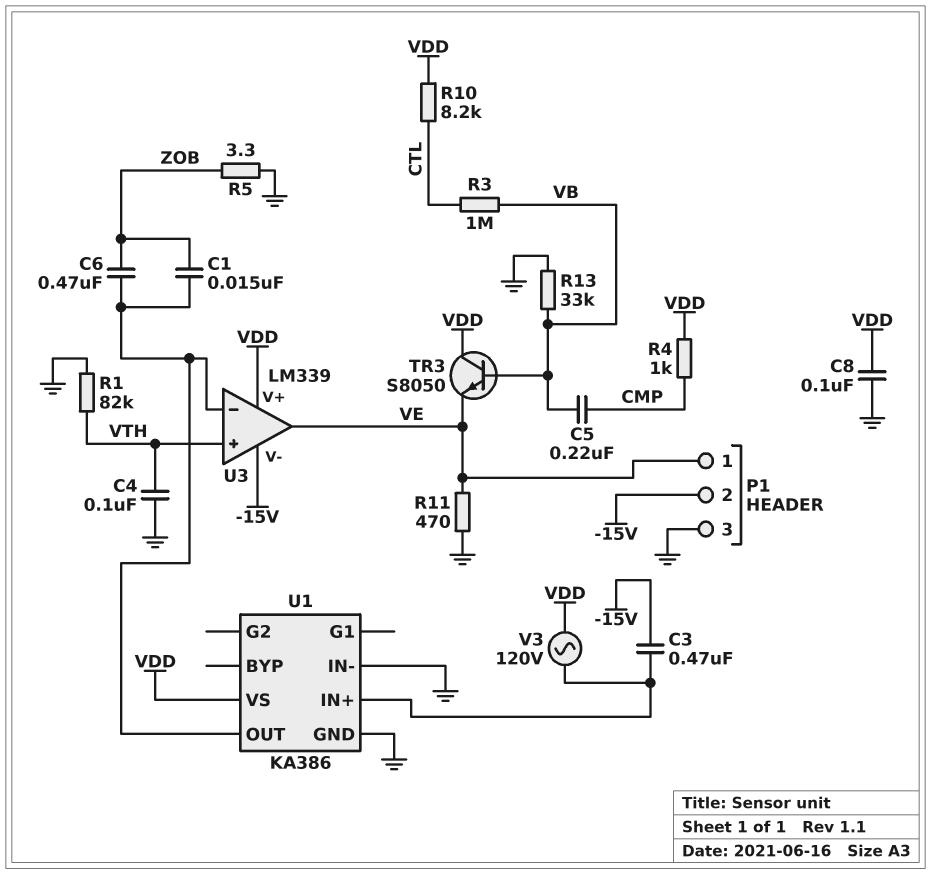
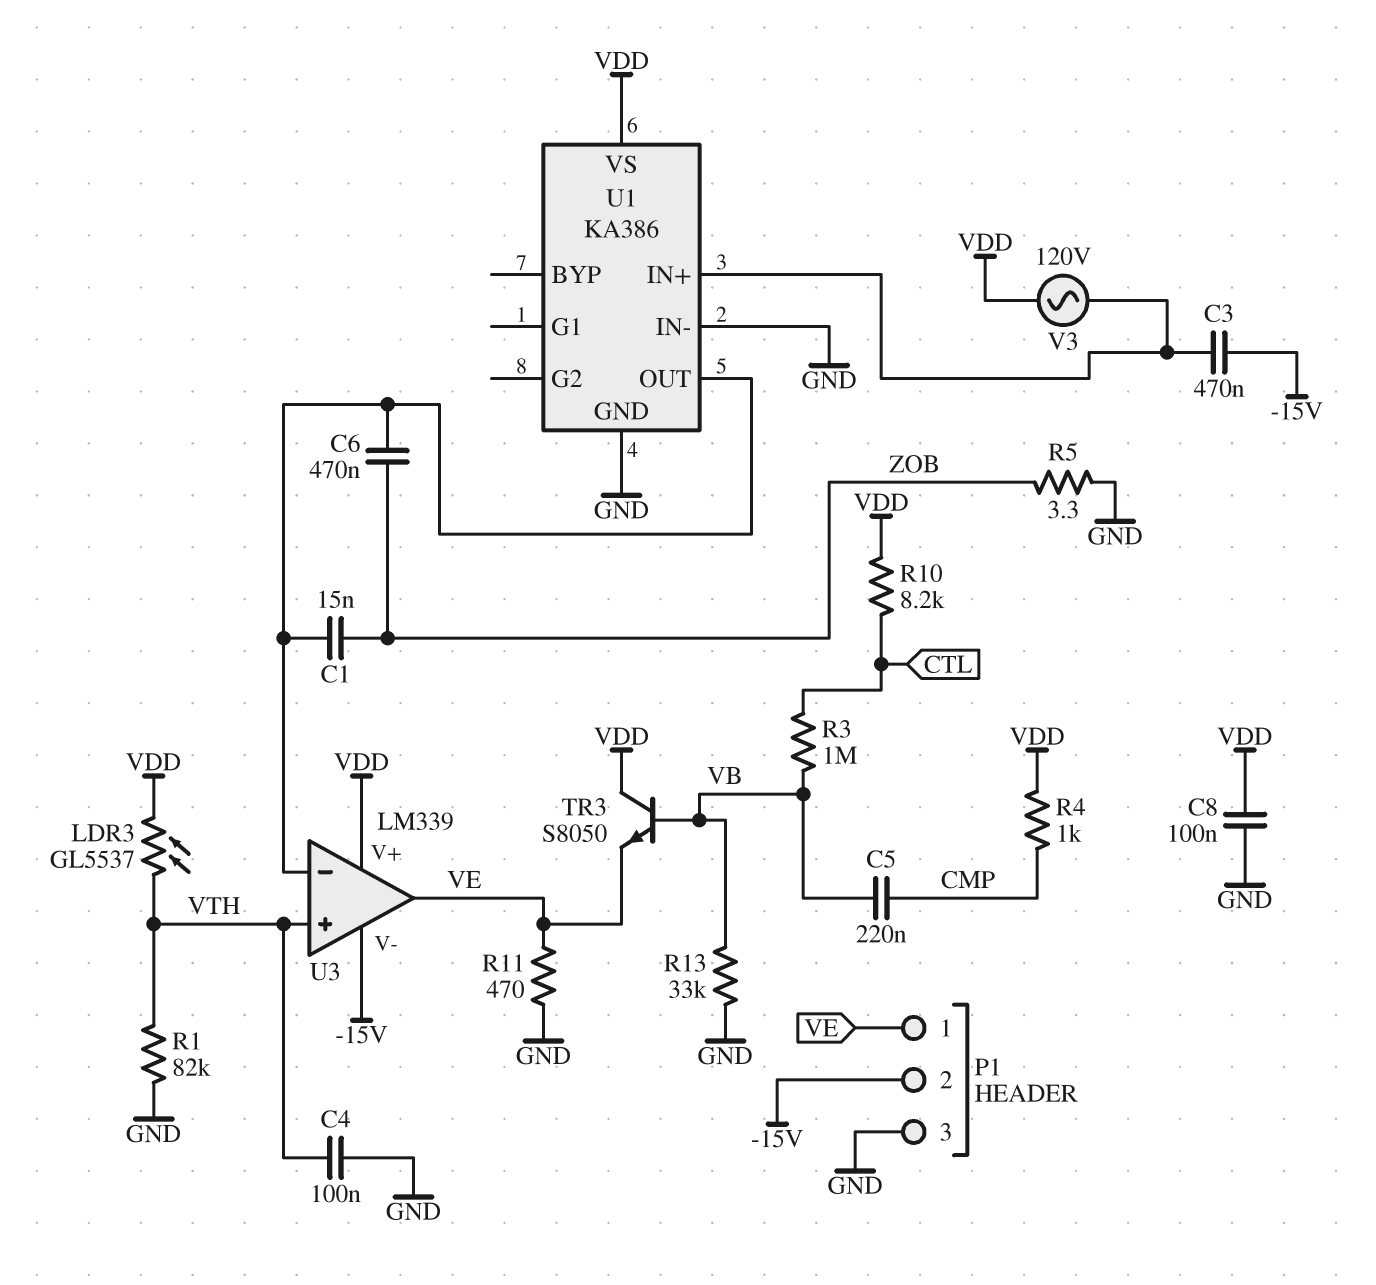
LDR3: none -> GL5537 (VDD, VTH)

